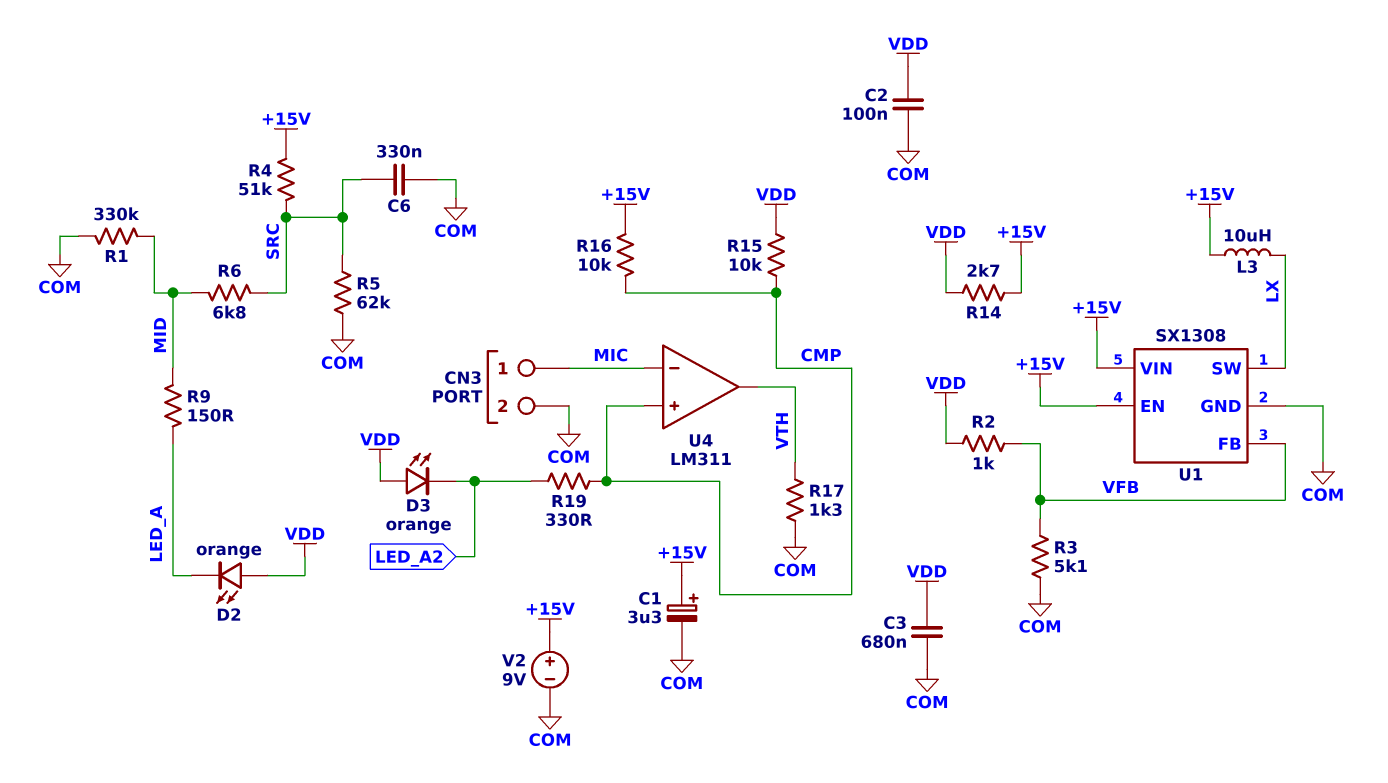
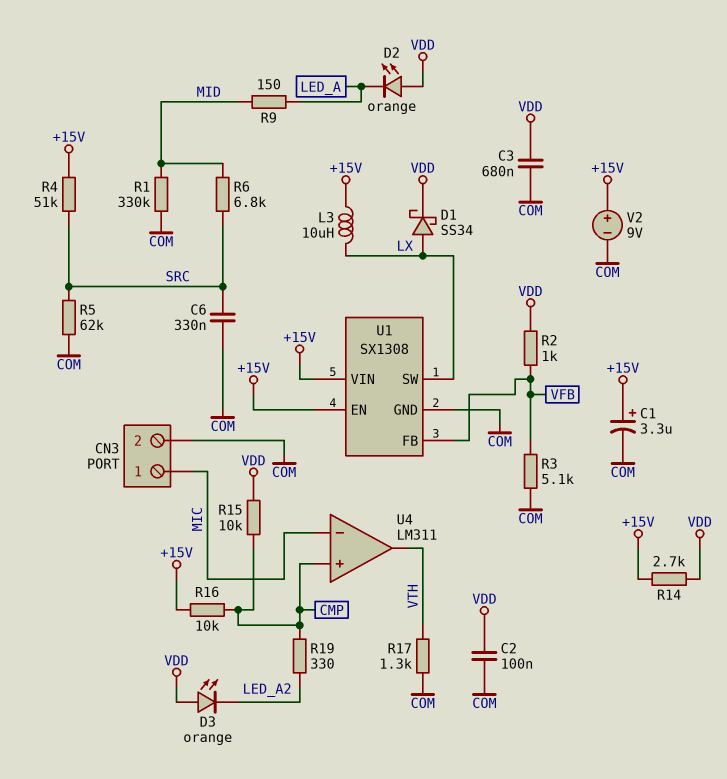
D1: none -> schottky SS34 (A LX, K VDD)

